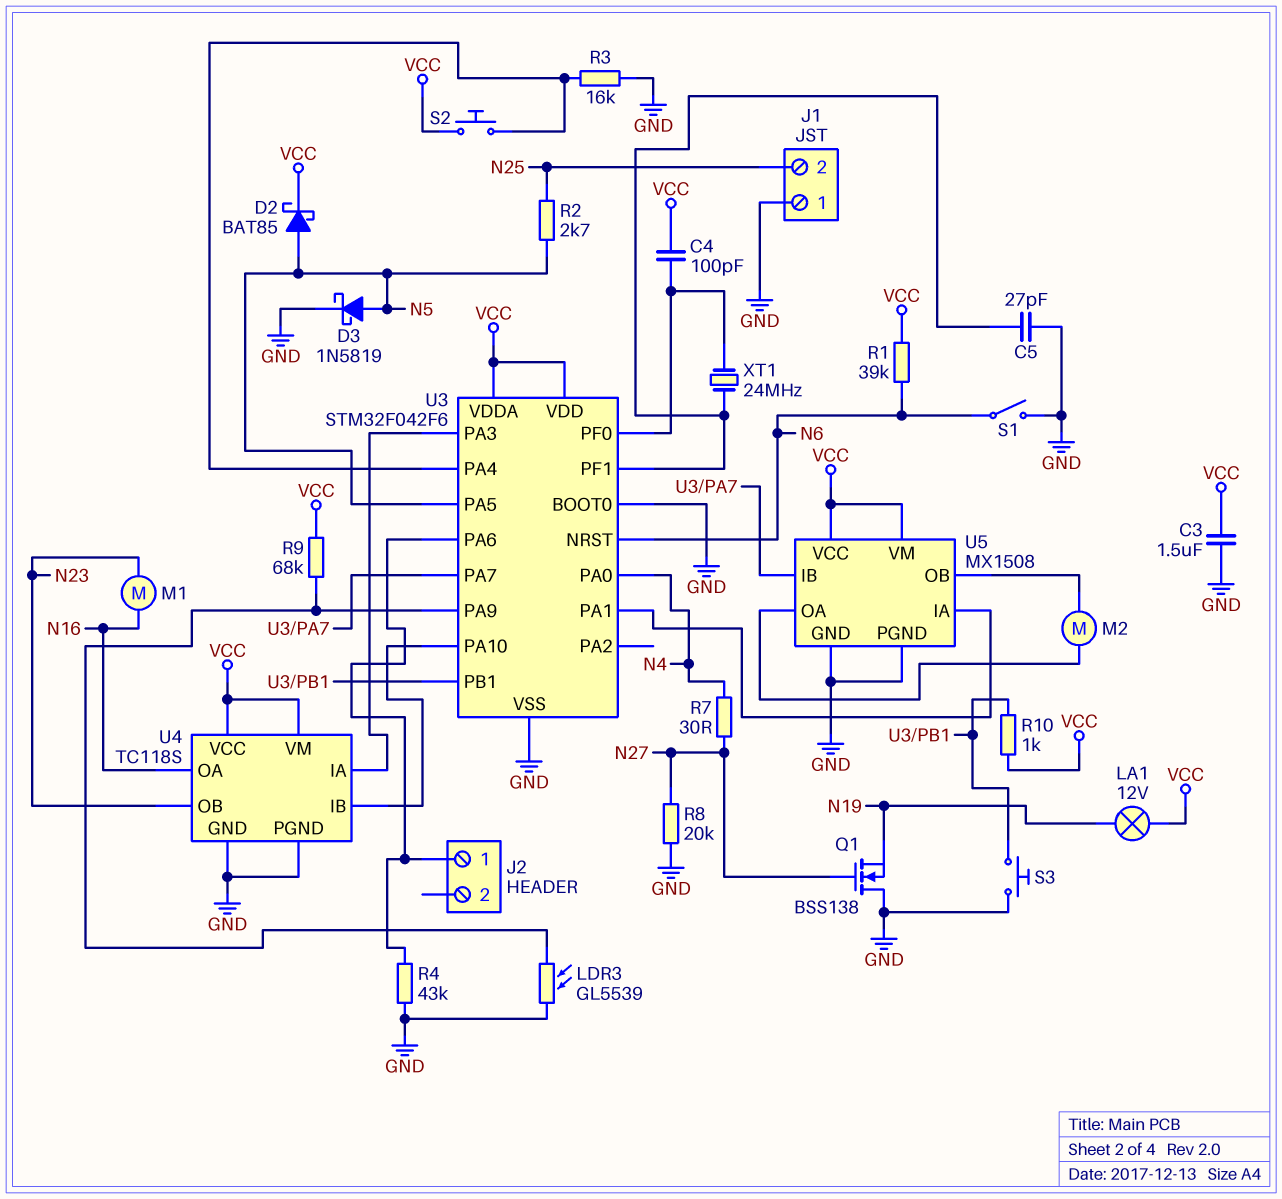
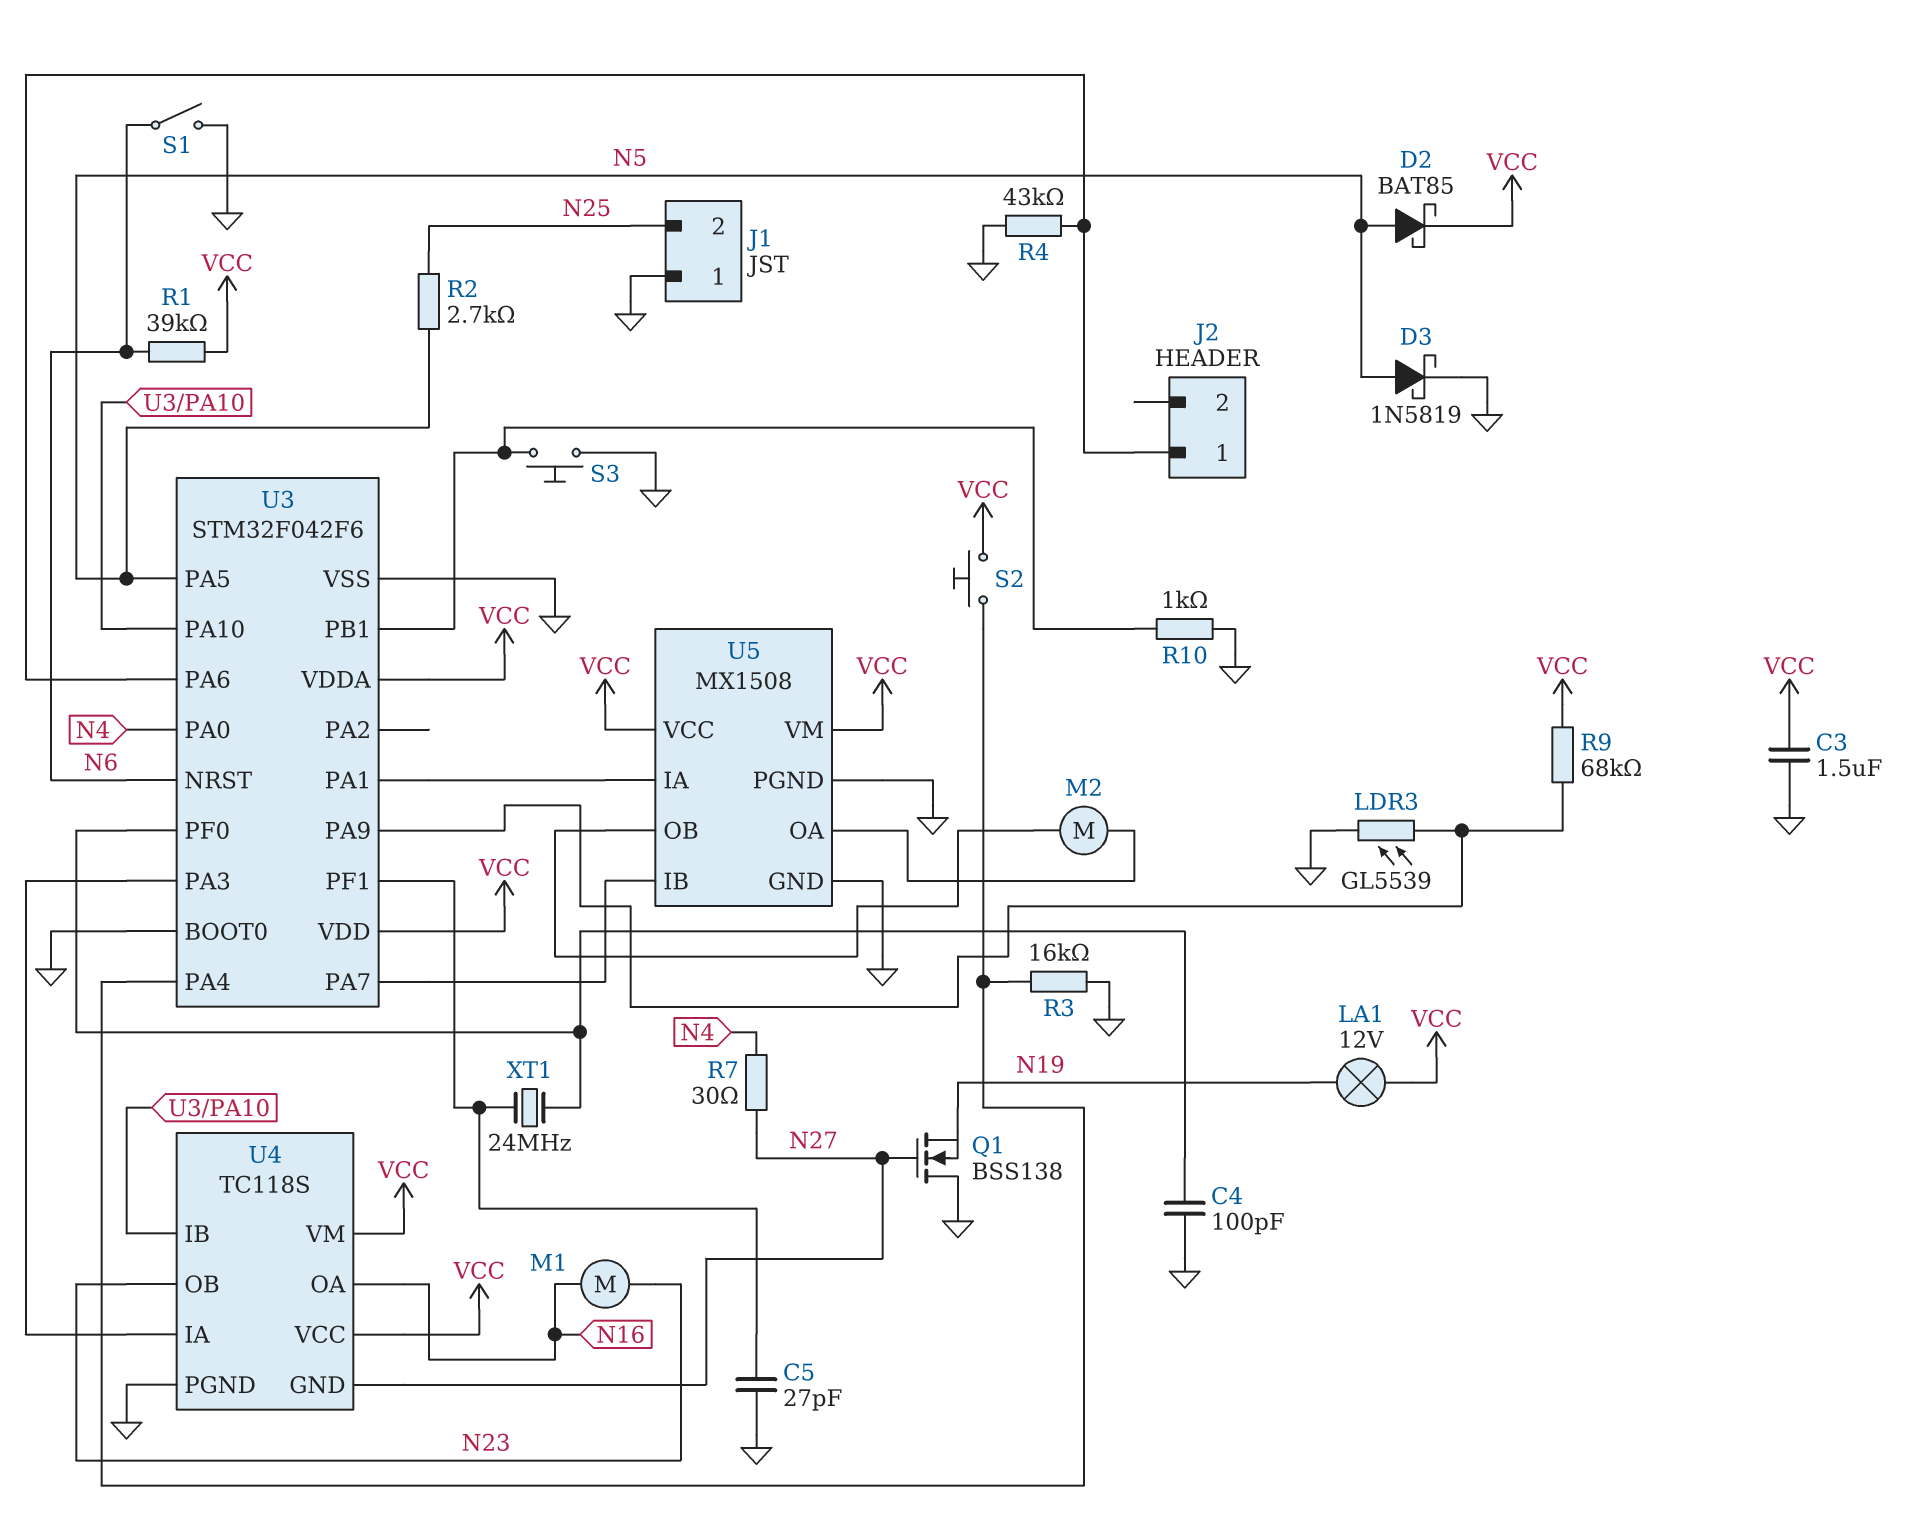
C4: 100pF (U3/PF0, VCC) -> 100pF (GND, U3/PF0)
R8: 20k (GND, N27) -> none
R10: 1k (U3/PB1, VCC) -> 1k (GND, U3/PB1)
U4 pin GND: GND -> N27

